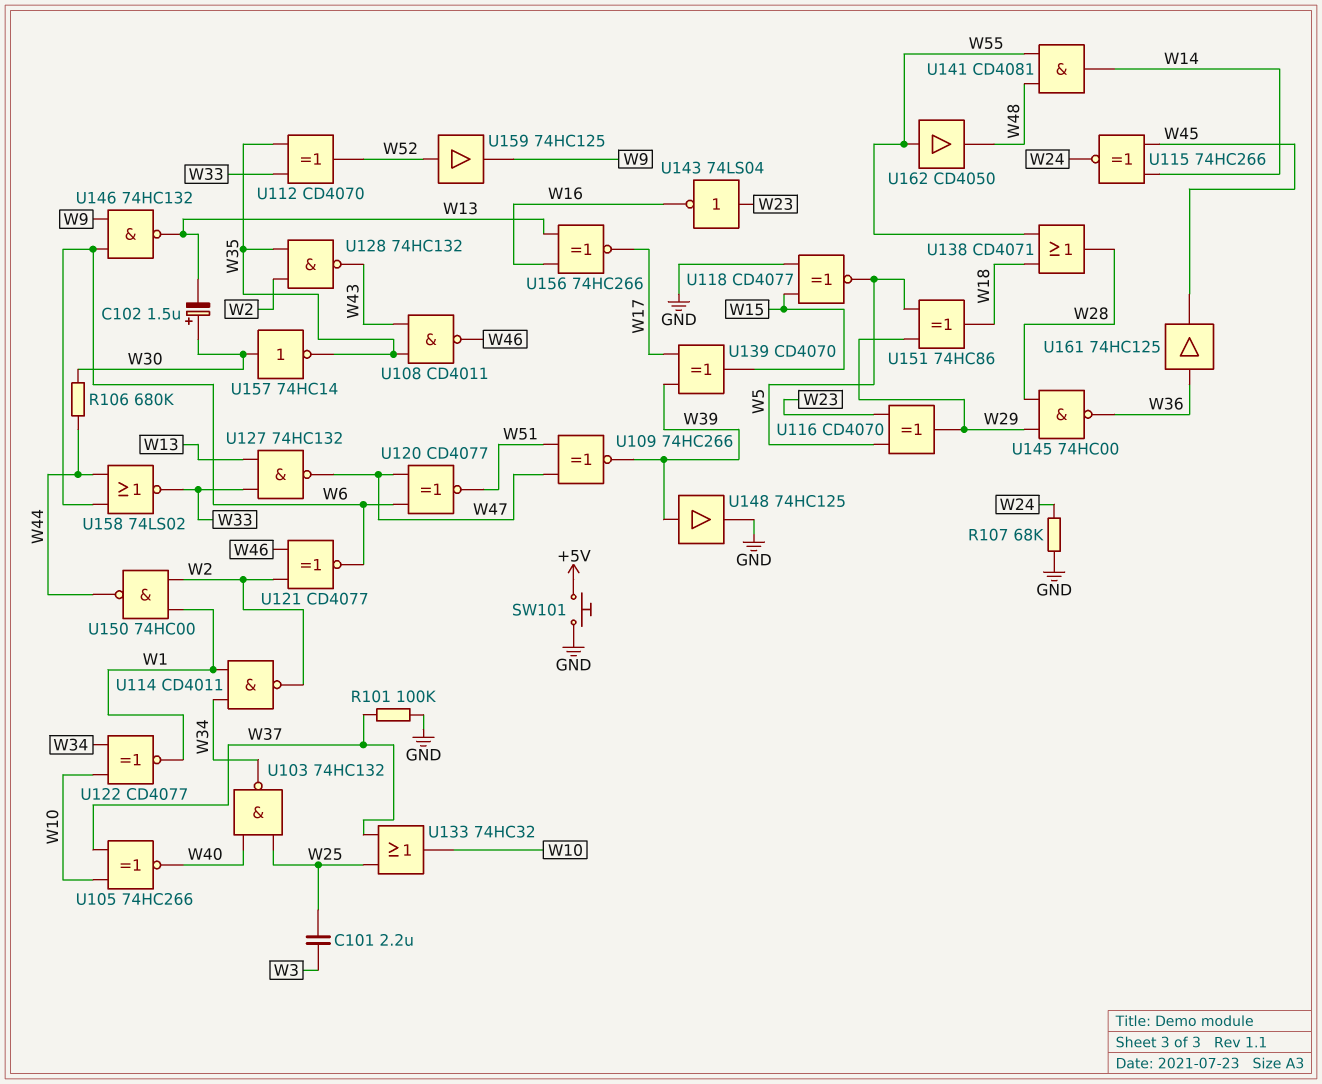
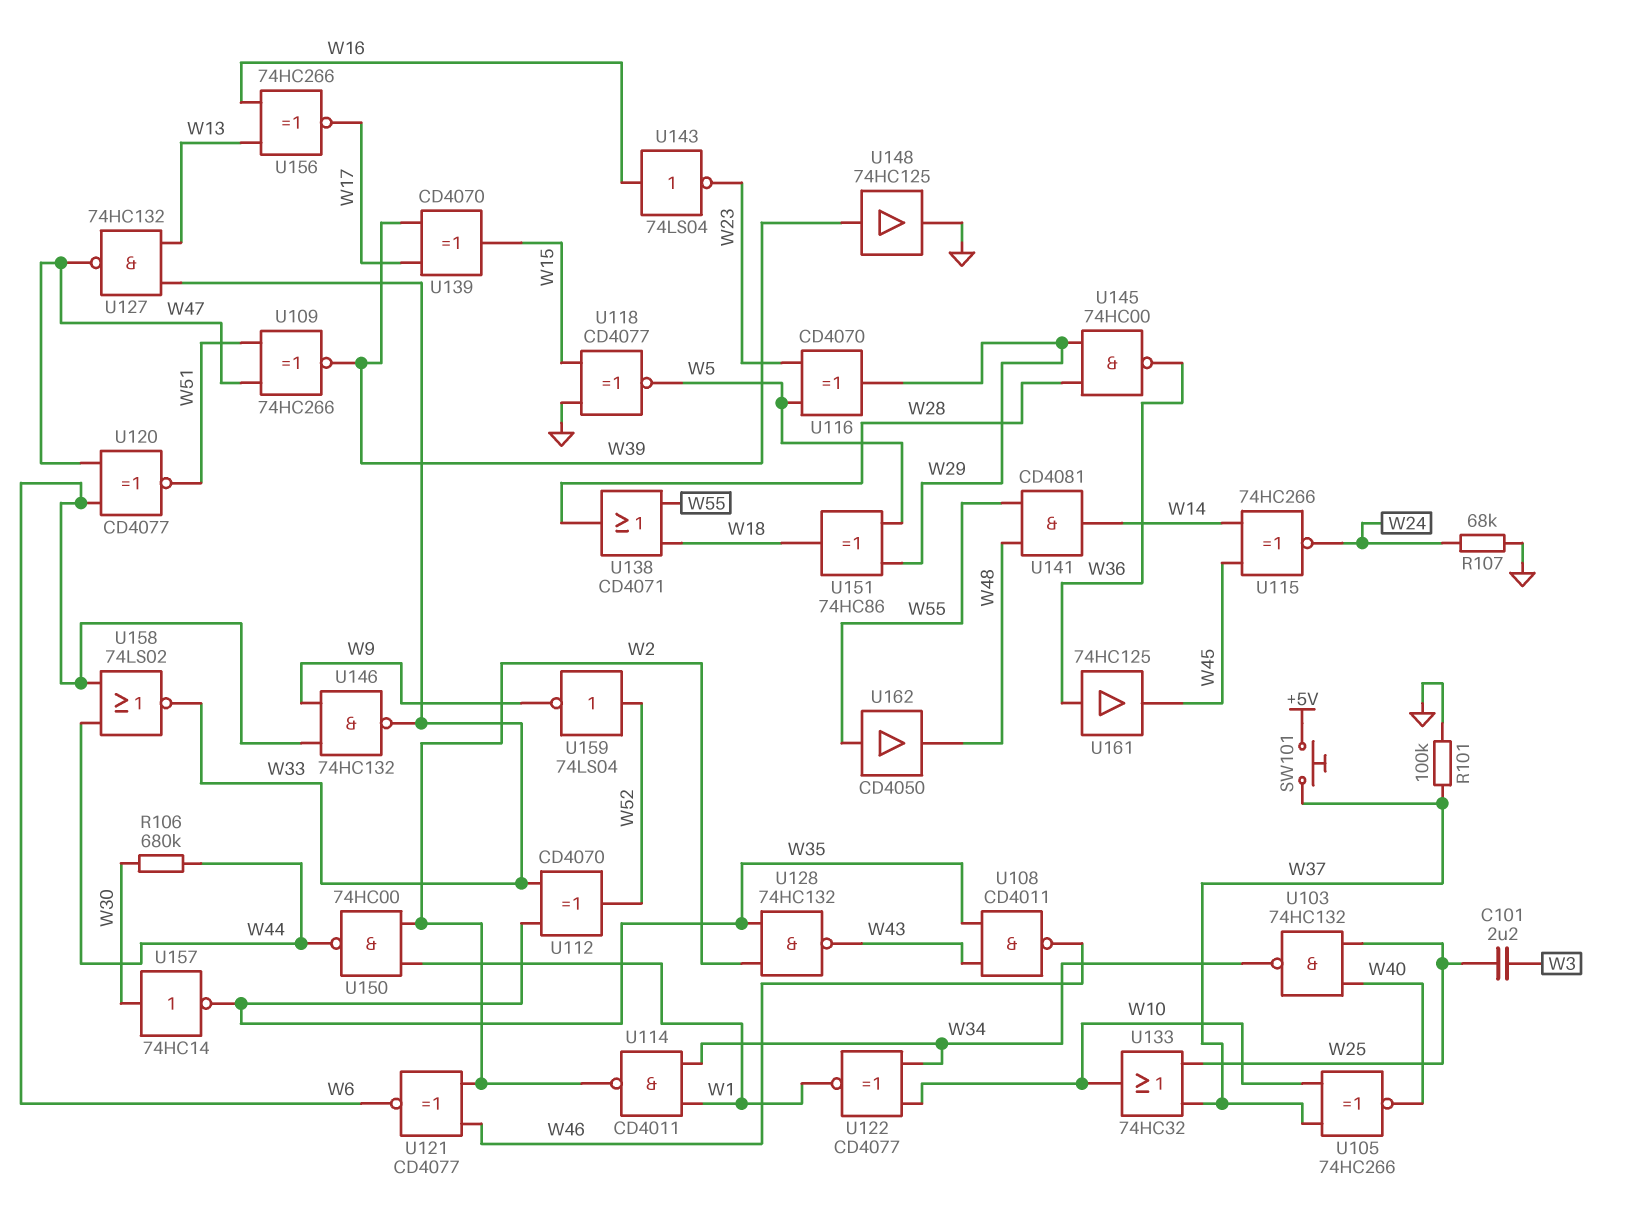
C102: 1.5uF (plus W30, minus W13) -> none
SW101: button (+5V, GND) -> button (+5V, W37)
U143: NOT 74LS04 (in W23, out W16) -> NOT 74LS04 (in W16, out W23)
U146: NAND 74HC132 (in W6, in W9, out W13) -> NAND 74HC132 (in W6, in W9, out W33)
U159: buffer 74HC125 (in W52, out W9) -> NOT 74LS04 (in W52, out W9)

